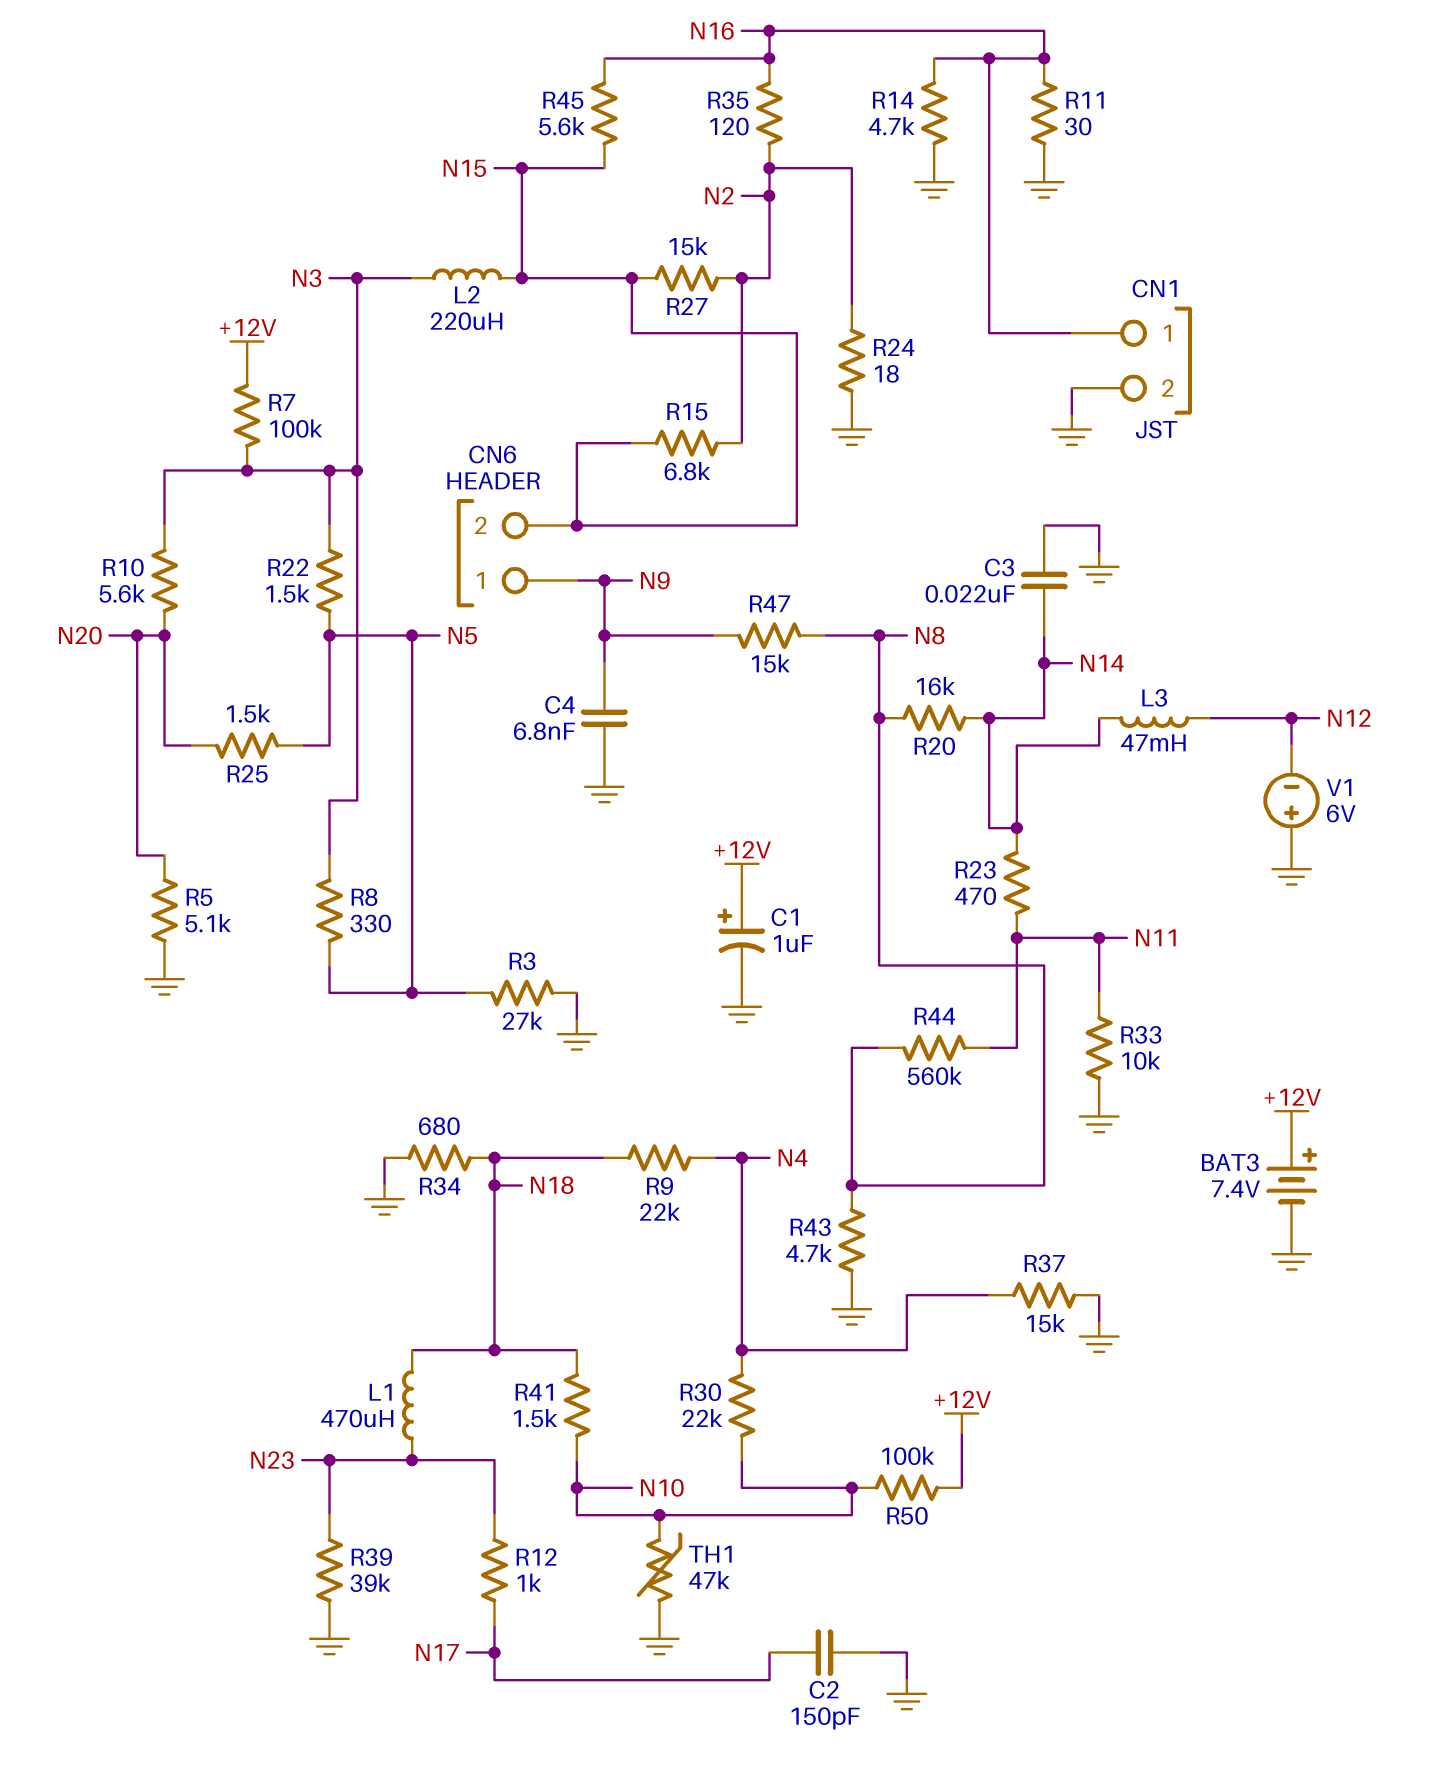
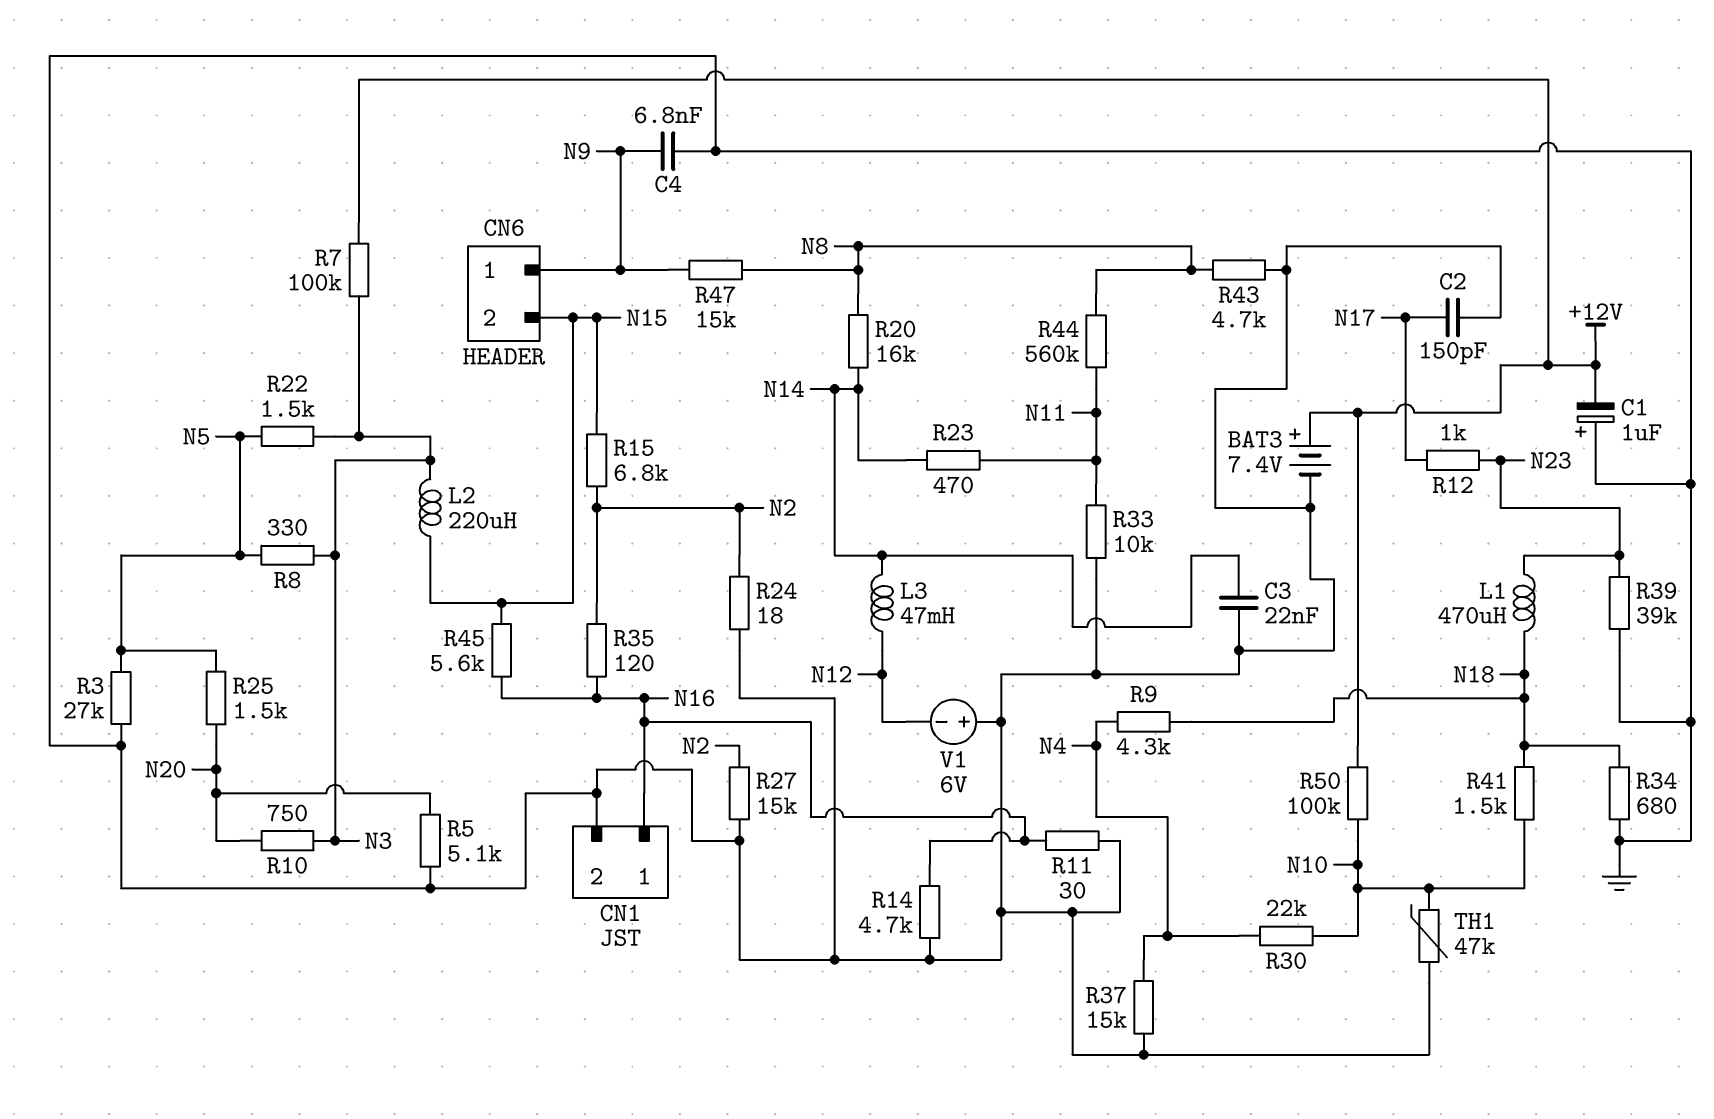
C1: 1uF (plus +12V, minus GND) -> 1uF (plus GND, minus +12V)
R9: 22k (N4, N18) -> 4.3k (N4, N18)
R10: 5.6k (N3, N20) -> 750 (N3, N20)
R27: 15k (N2, N15) -> 15k (GND, N2)

